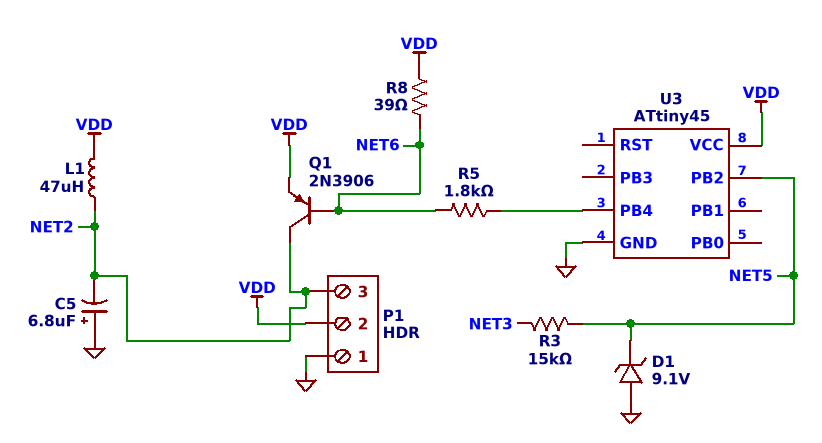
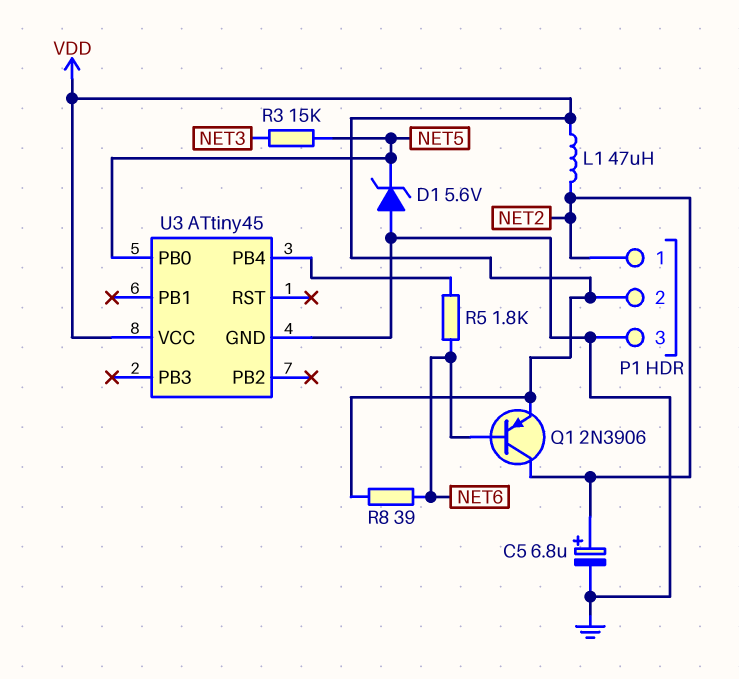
C5: 6.8uF (plus GND, minus NET2) -> 6.8uF (plus NET2, minus GND)
D1: zener 9.1V (A GND, K NET5) -> zener 5.6V (A GND, K NET5)
P1 pin 1: GND -> NET2
P1 pin 3: NET2 -> GND
U3 pin PB0: none -> NET5
U3 pin PB2: NET5 -> none

